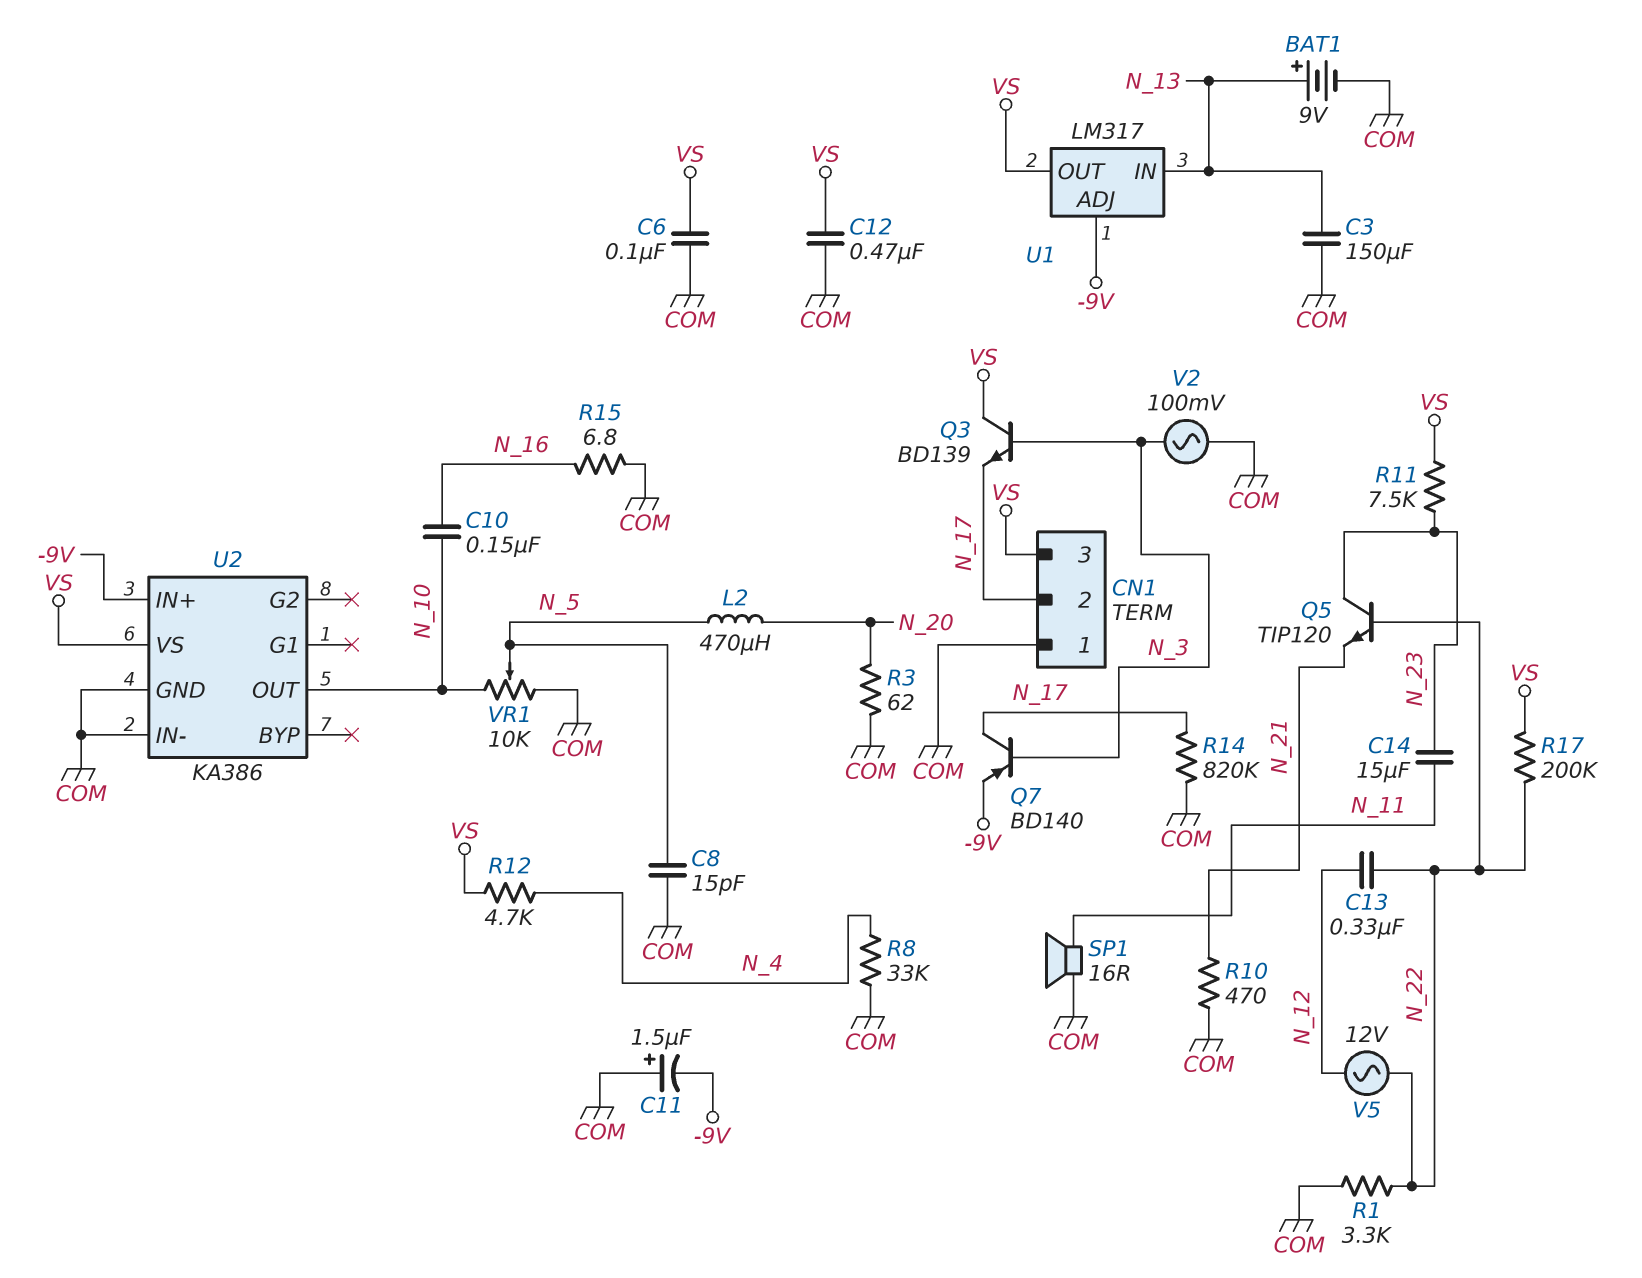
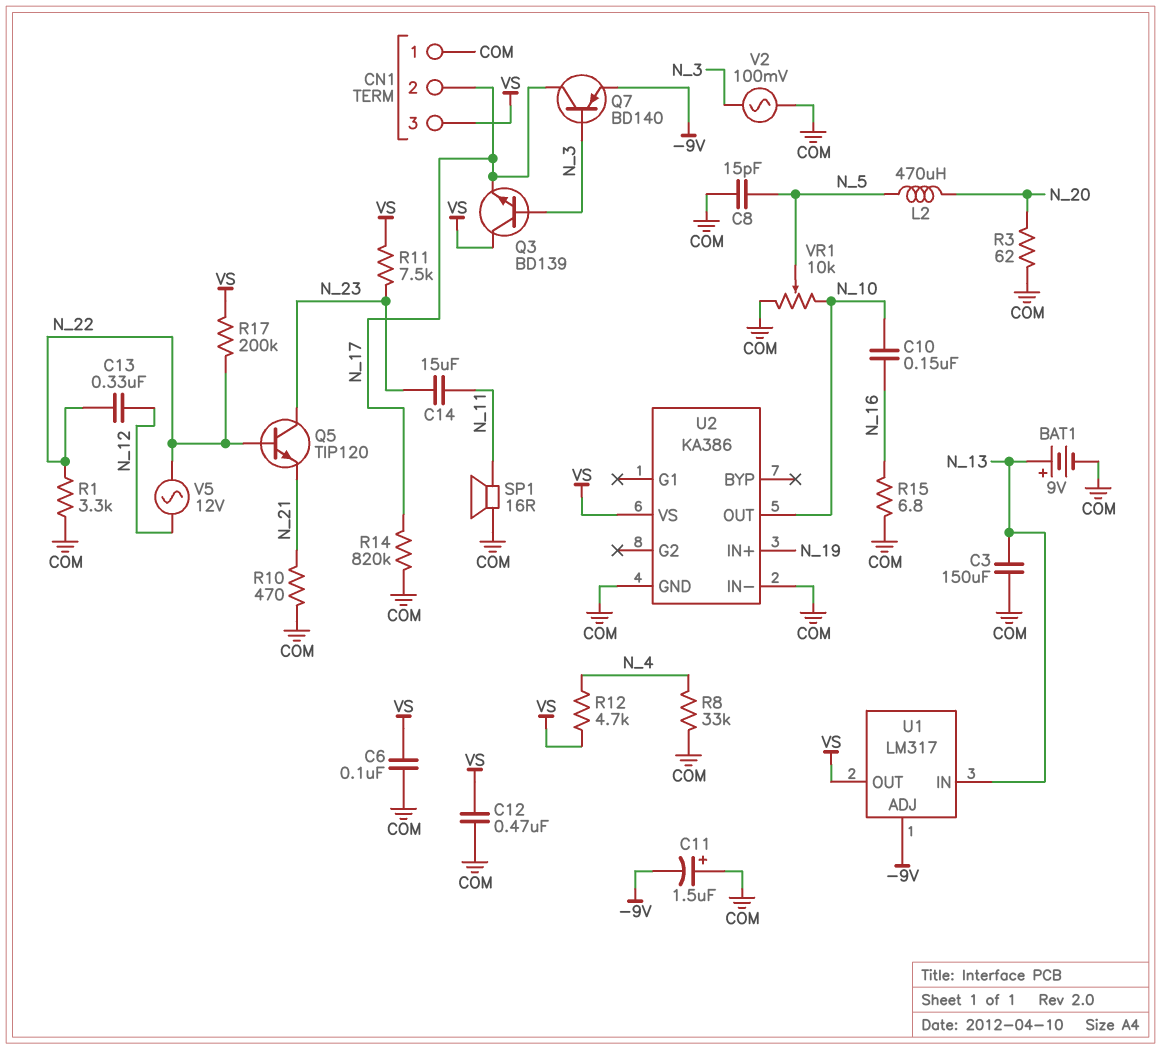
U2 pin IN+: -9V -> N_19

